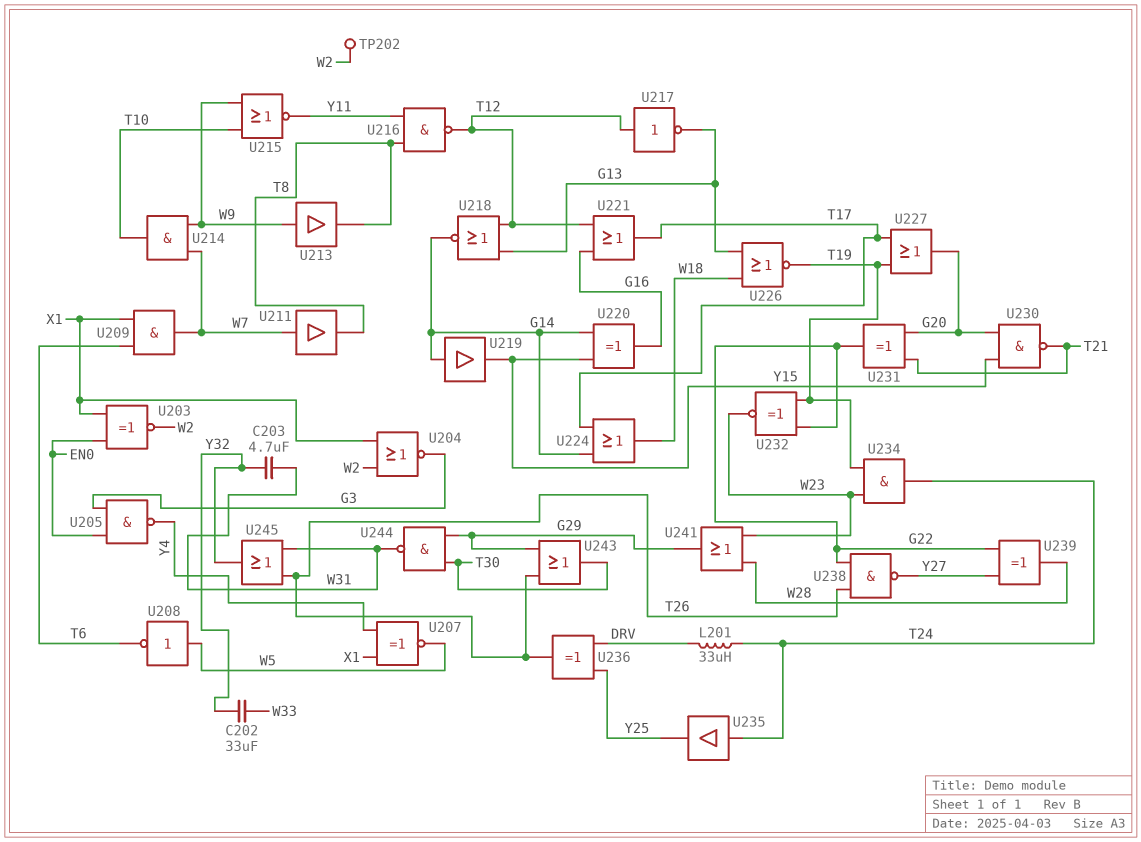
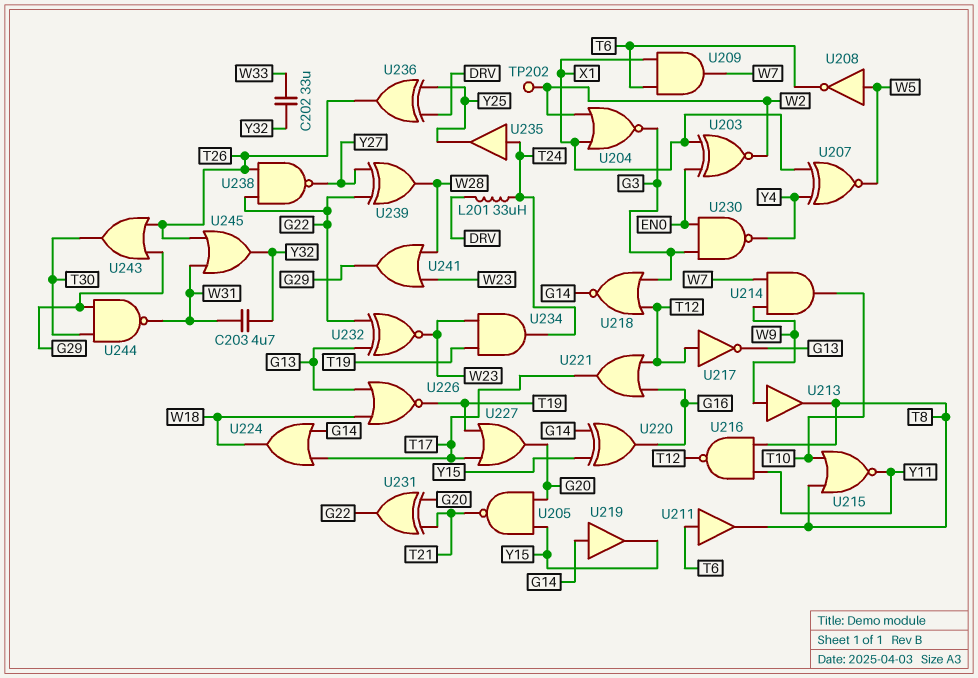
U205: NAND (in EN0, in G3, out Y4) -> NAND (in G20, in Y15, out T21)
U211: buffer (in W7, out T8) -> buffer (in T6, out T8)
U215: NOR (in T10, in W9, out Y11) -> NOR (in T8, in T10, out Y11)
U218: NOR (in G13, in T12, out G14) -> NOR (in G3, in T12, out G14)
U230: NAND (in G20, in Y15, out T21) -> NAND (in EN0, in G3, out Y4)
U232: XNOR (in G22, in T19, out W23) -> XNOR (in G13, in G22, out W23)

